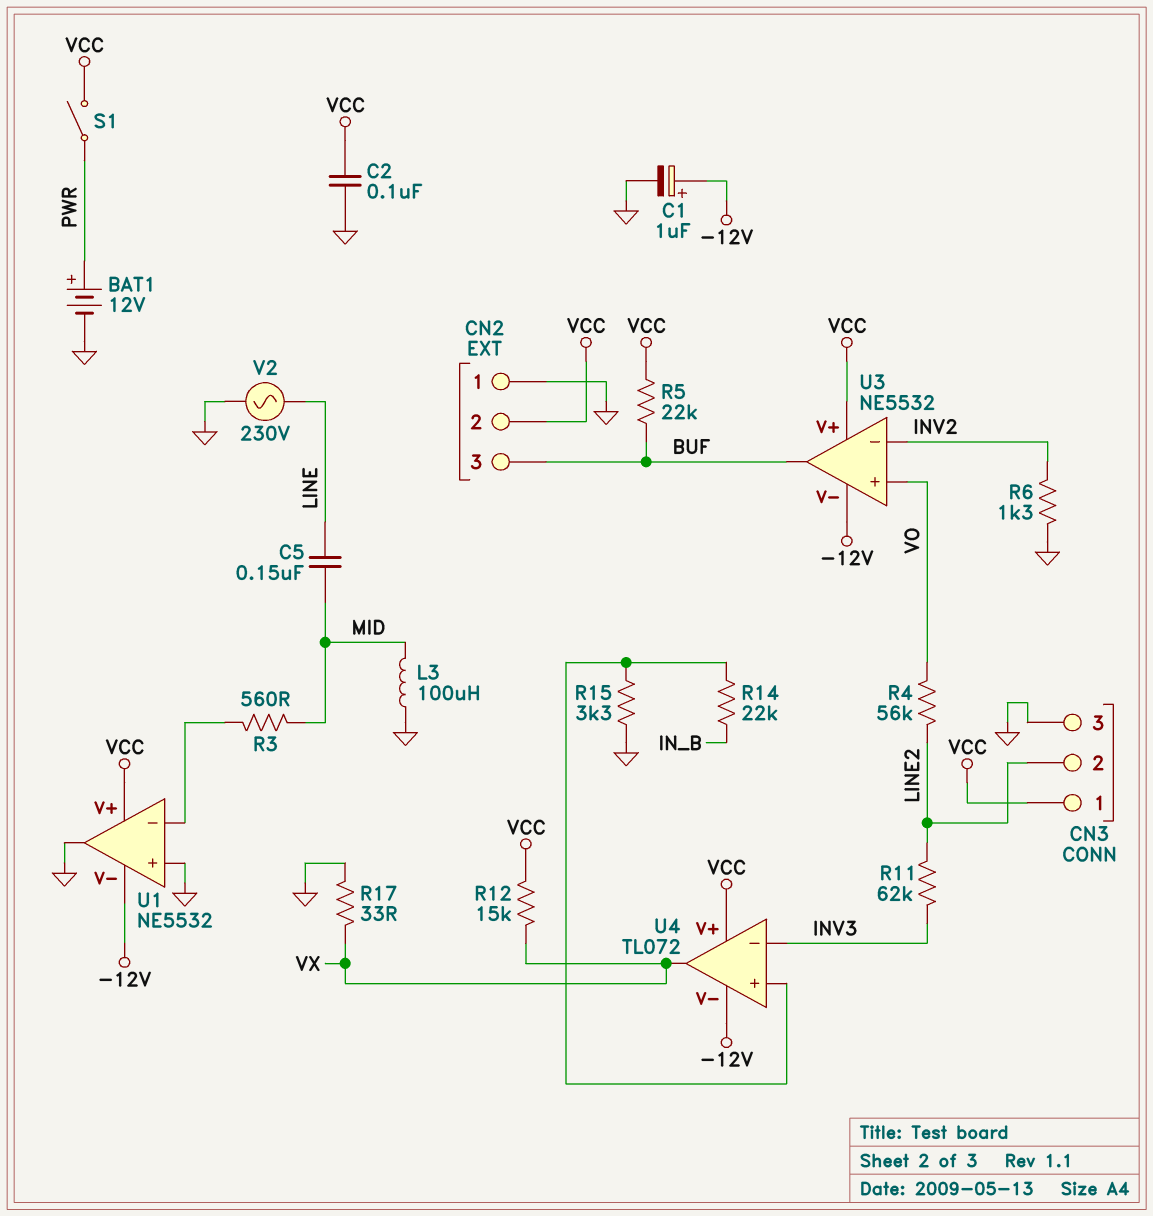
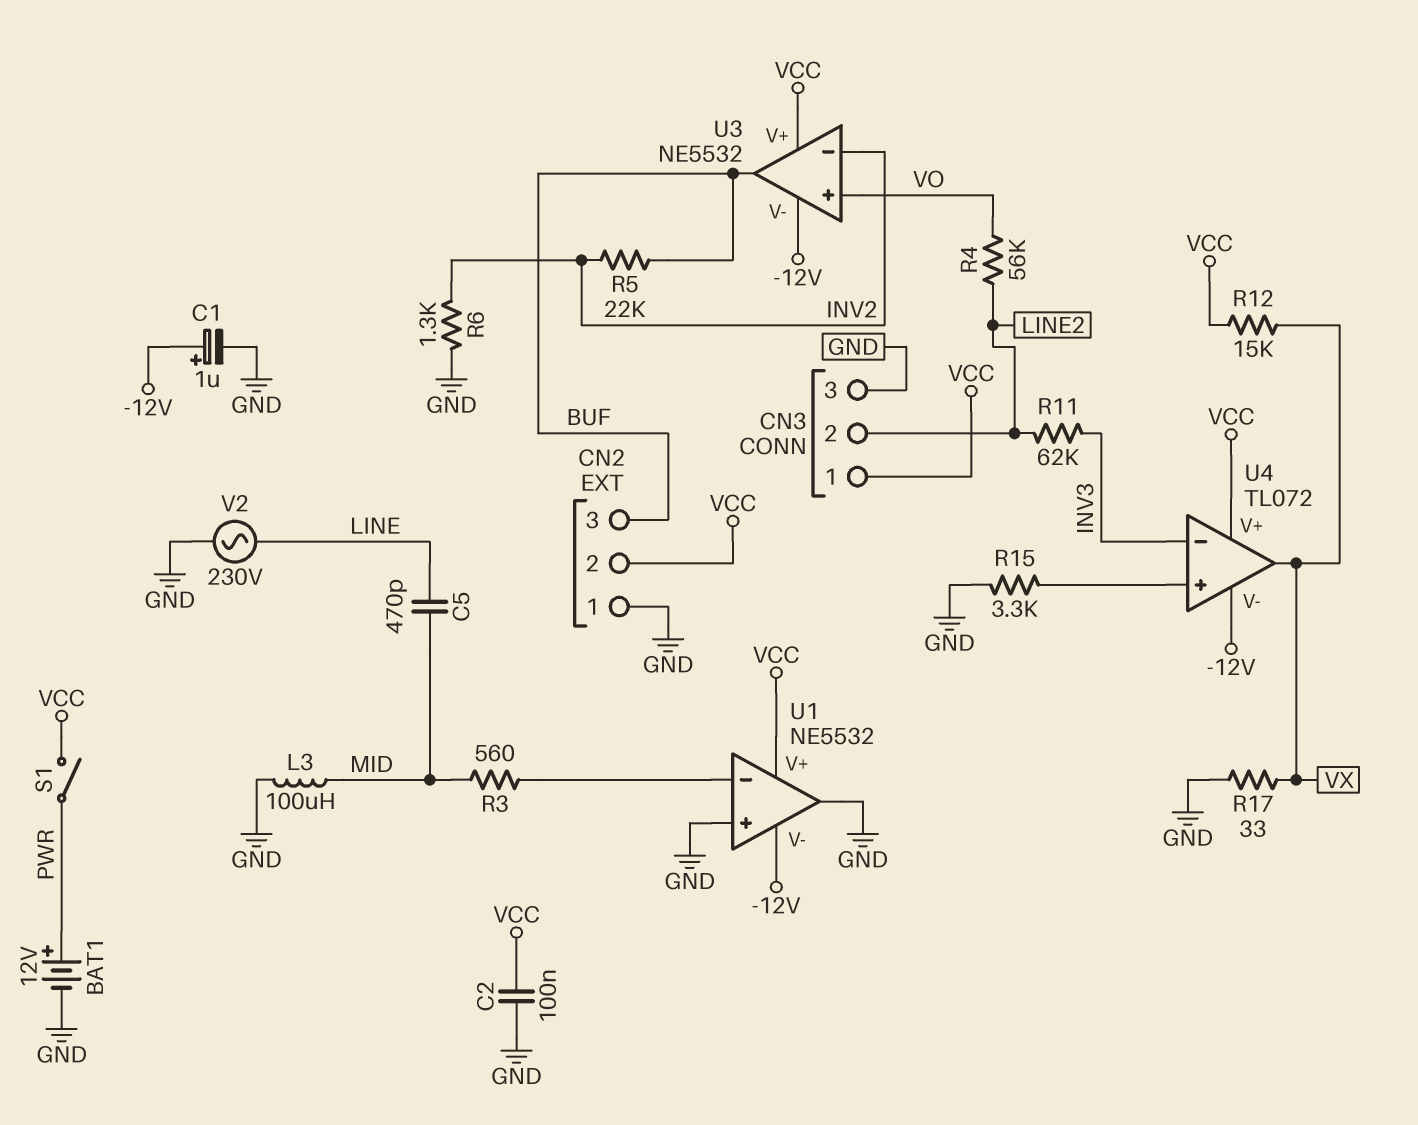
C5: 150nF (LINE, MID) -> 470pF (LINE, MID)
R5: 22k (BUF, VCC) -> 22k (BUF, INV2)
R14: 22k (IN_B, U4/in+) -> none

